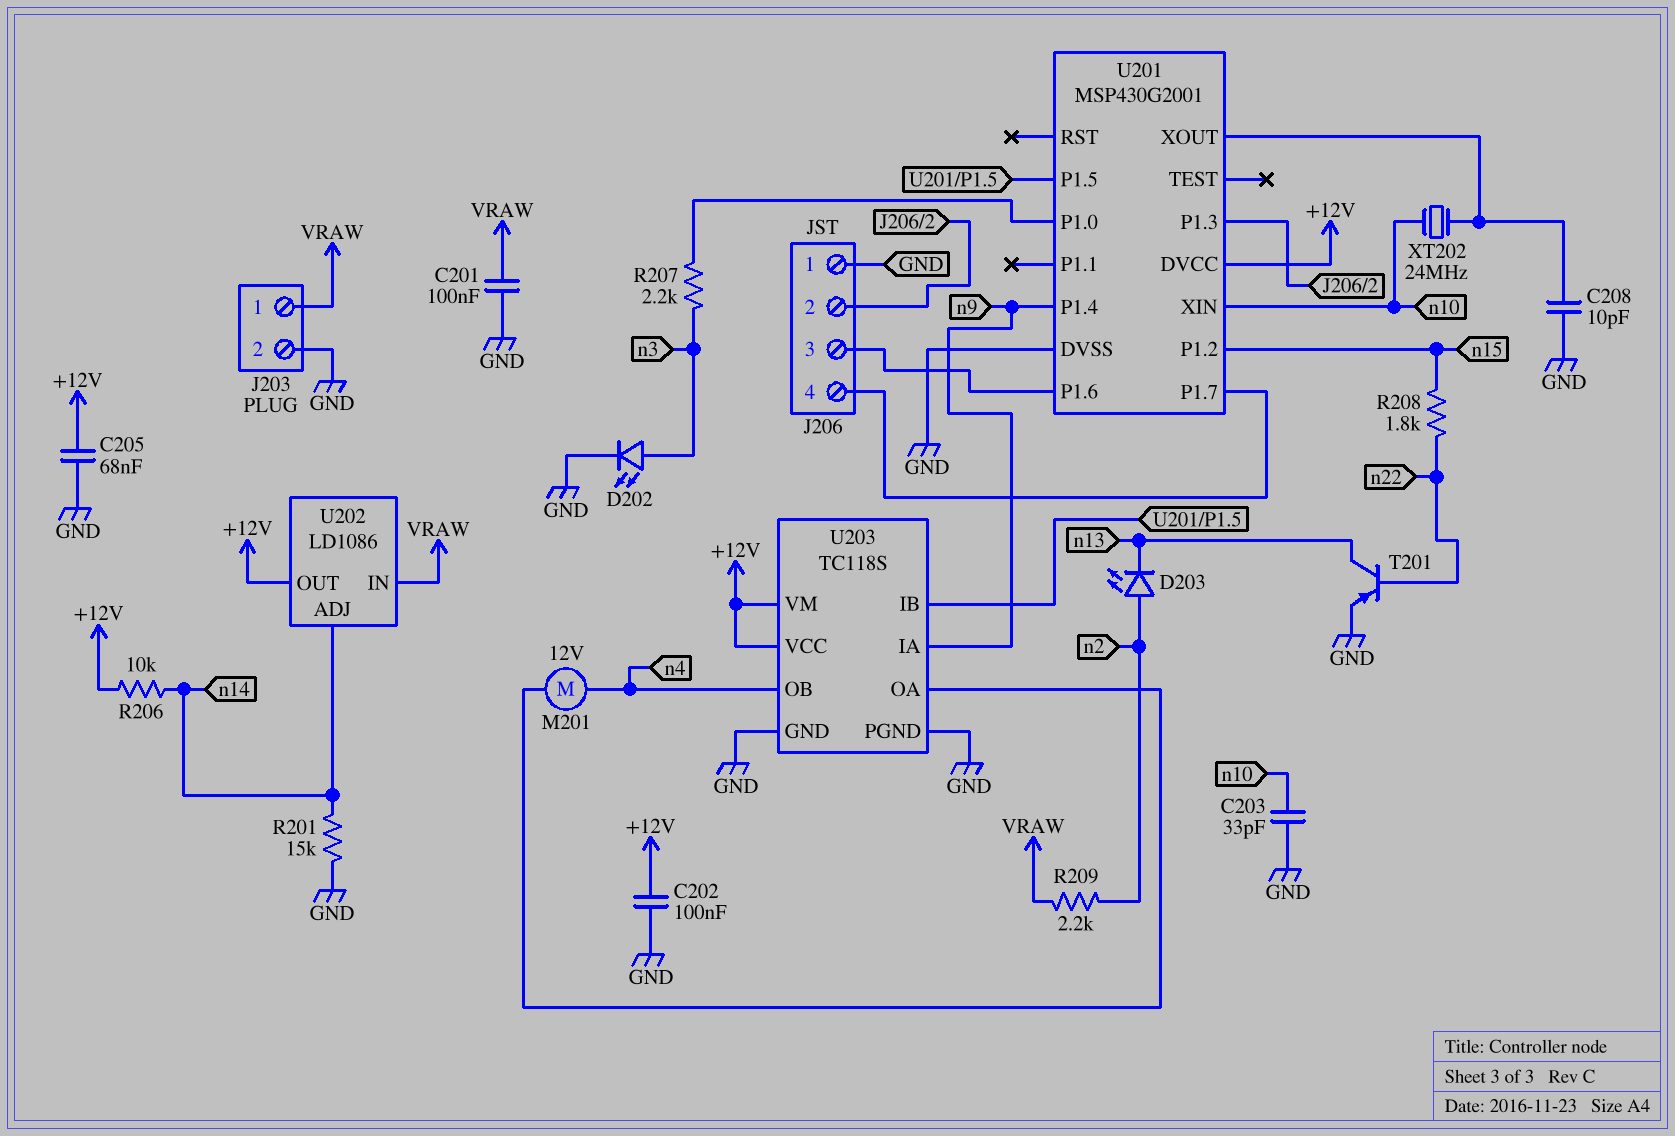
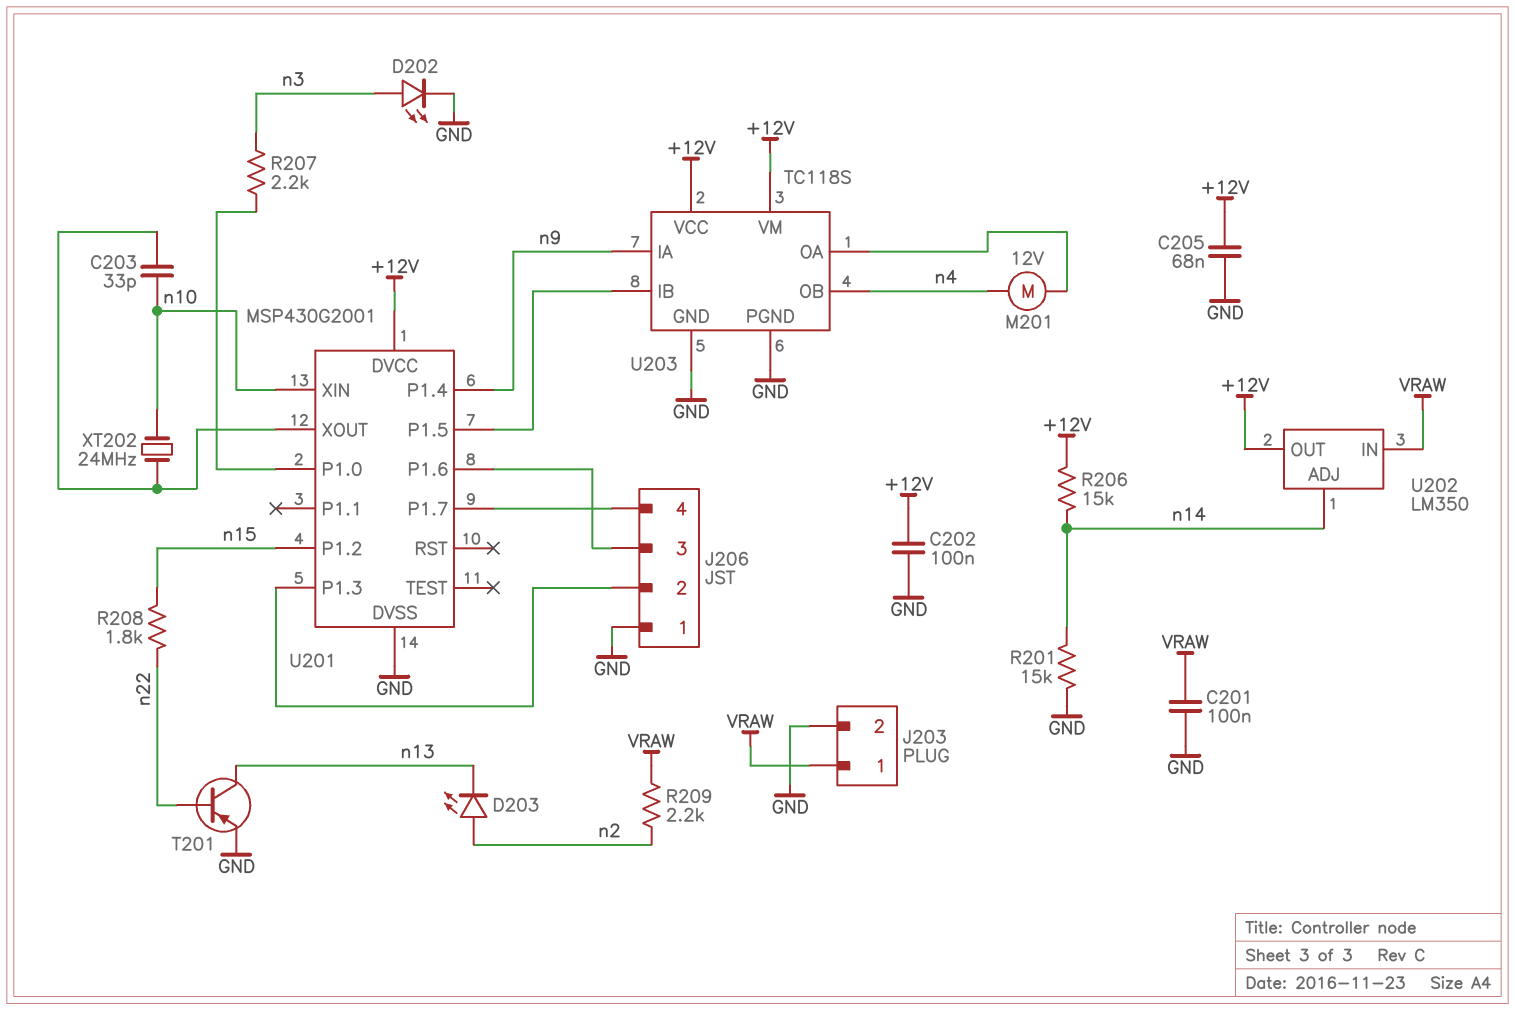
C203: 33pF (GND, n10) -> 33pF (U201/XOUT, n10)
C208: 10pF (GND, U201/XOUT) -> none
R206: 10k (+12V, n14) -> 15k (+12V, n14)
U202: LD1086 -> LM350

